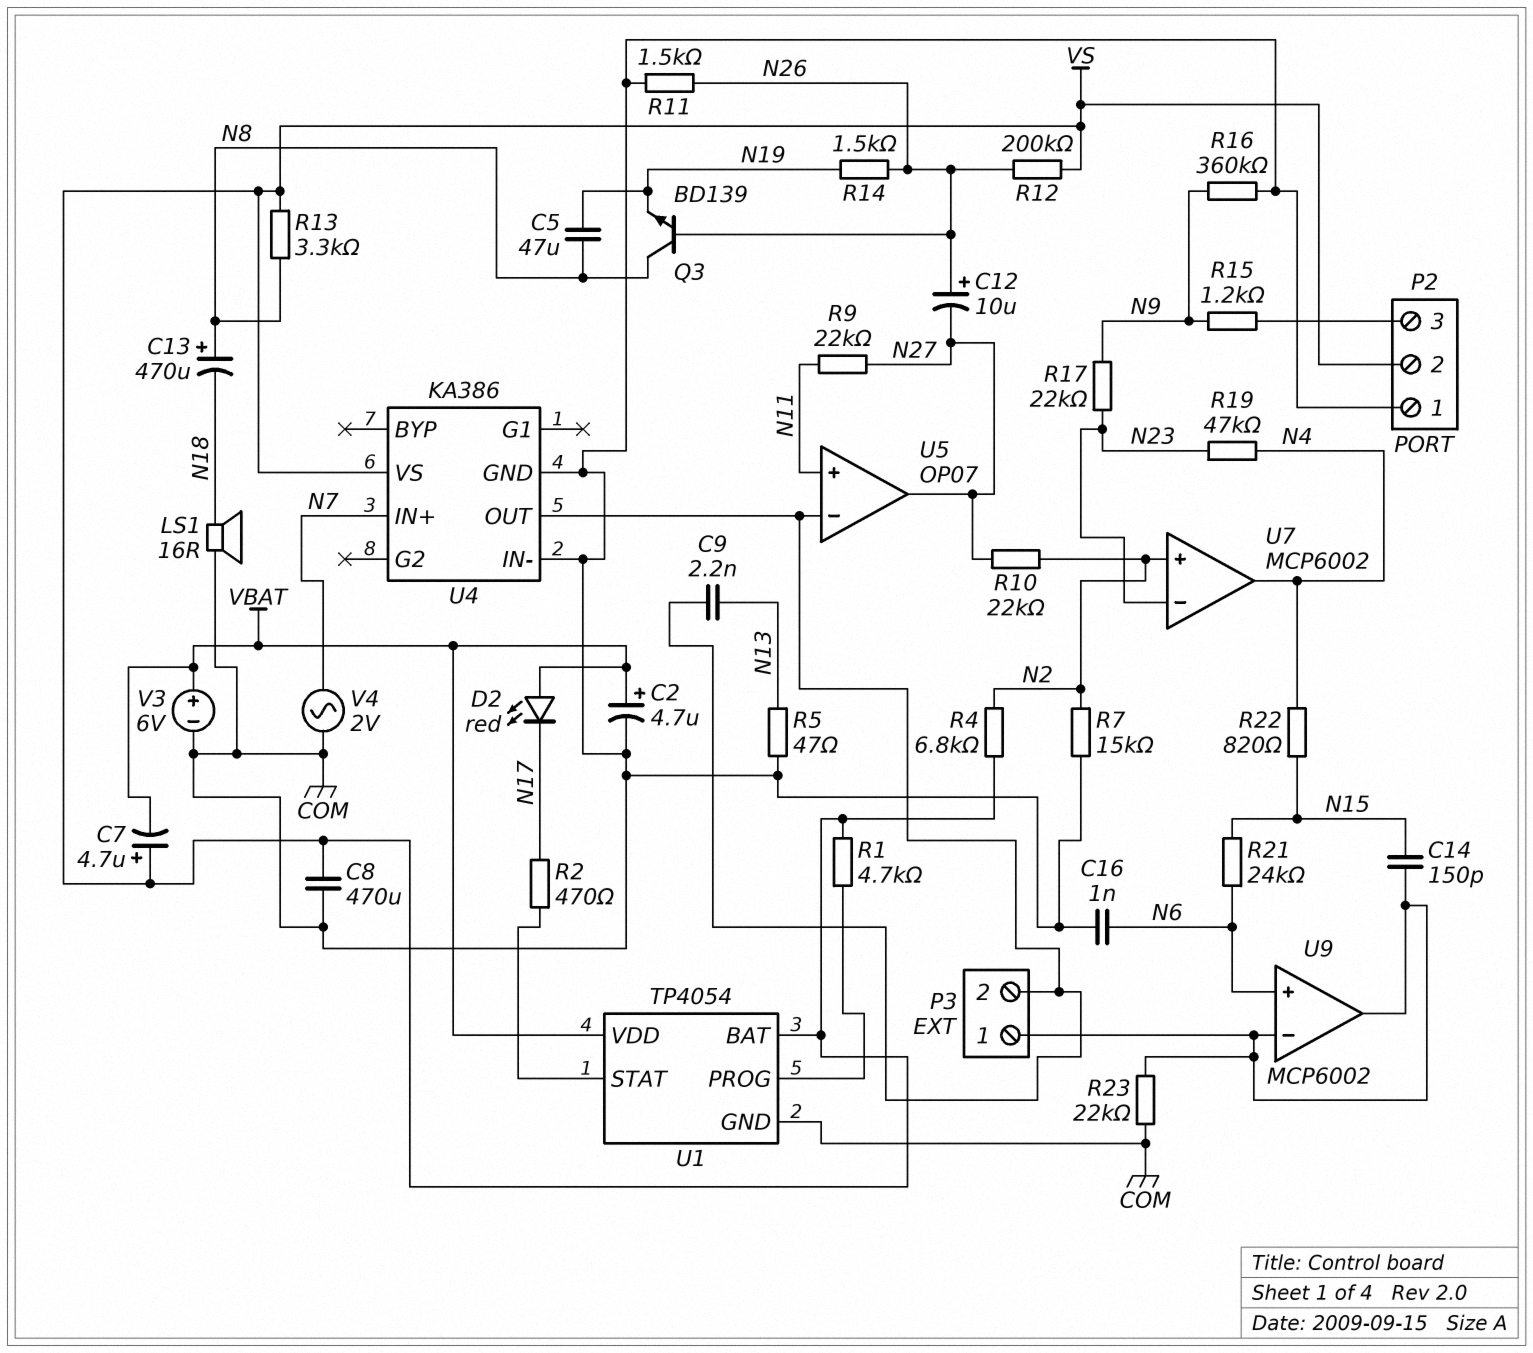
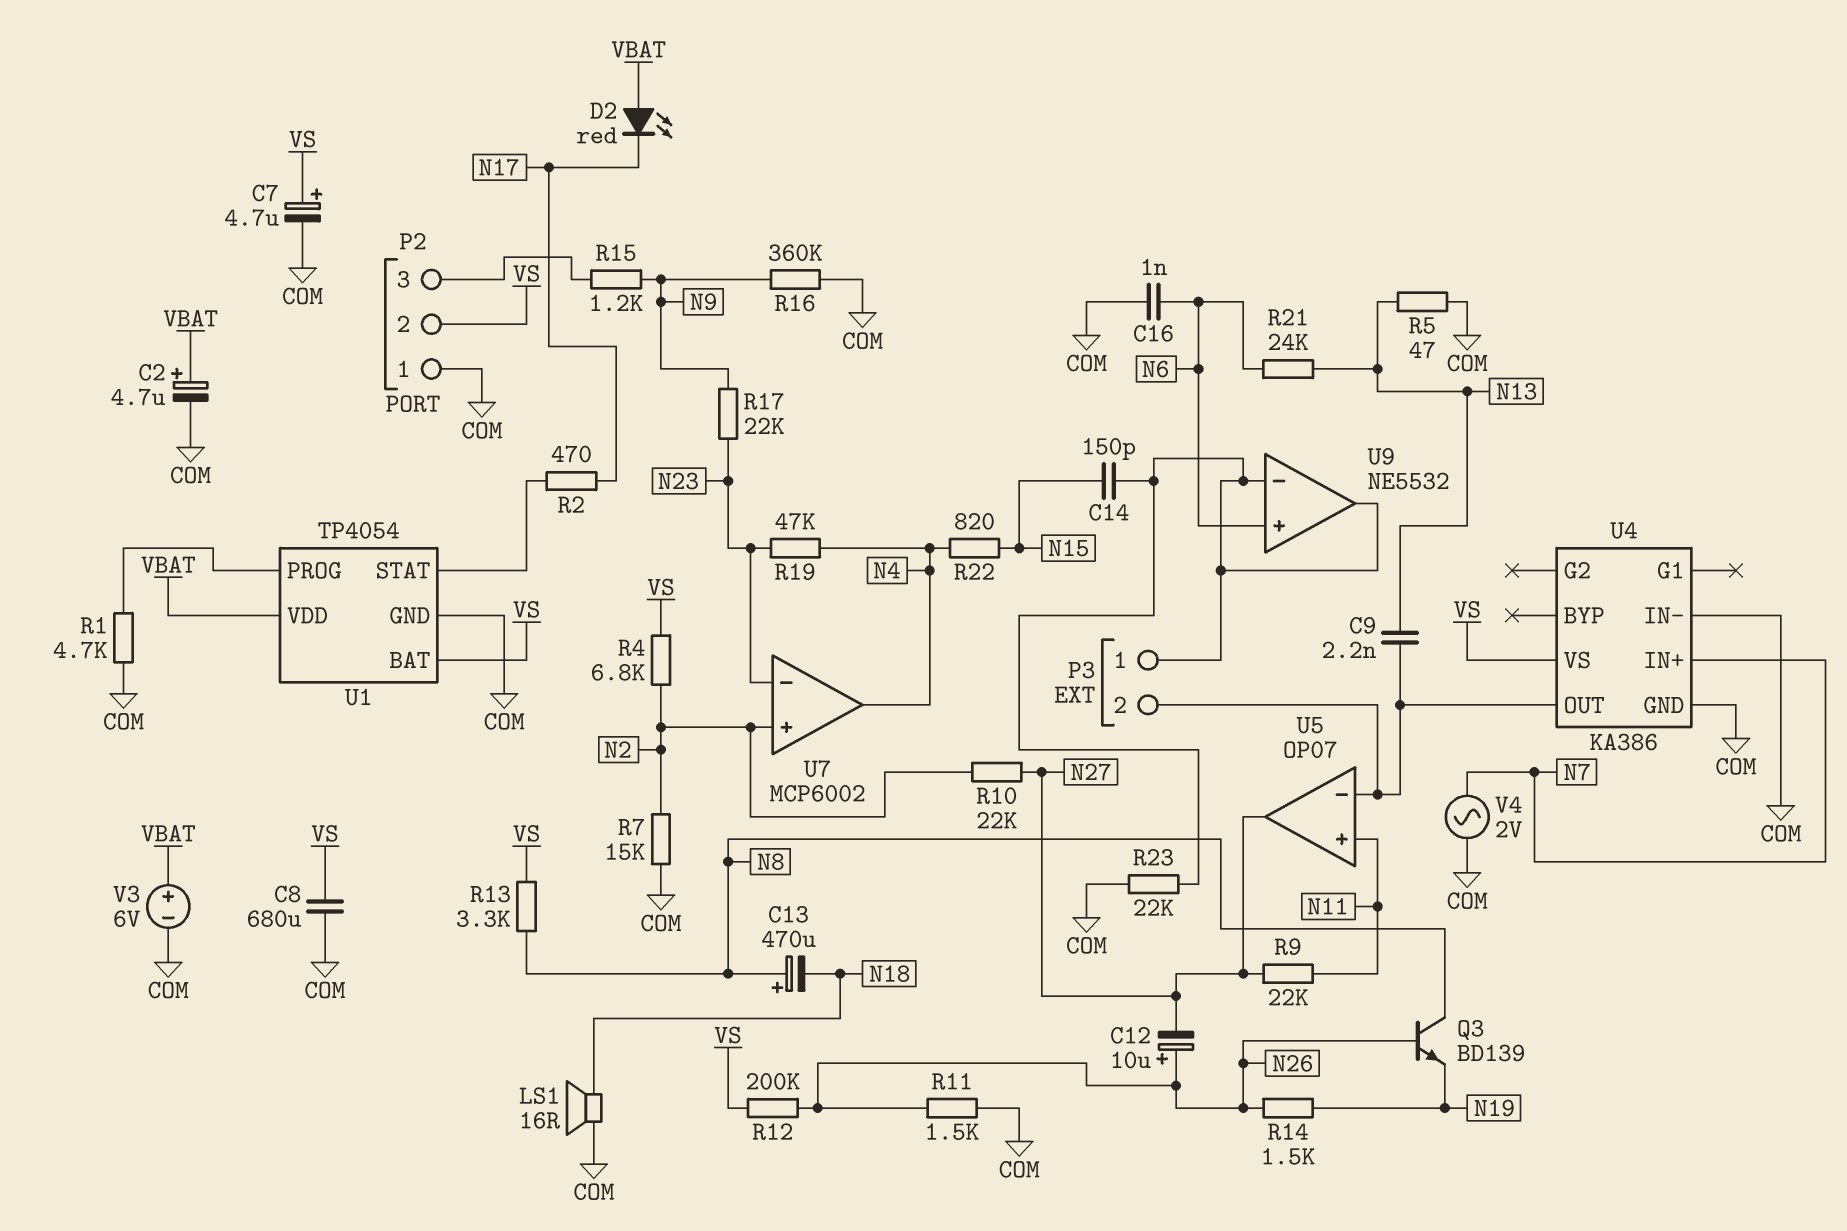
C5: 47uF (N8, N19) -> none
C7: 4.7uF (plus VS, minus VBAT) -> 4.7uF (plus VS, minus COM)
C8: 470uF (COM, VS) -> 680uF (COM, VS)
R1: 4.7k (U1/PROG, VS) -> 4.7k (COM, U1/PROG)
R21: 24k (N6, N15) -> 24k (N6, N13)
U9: MCP6002 -> NE5532

